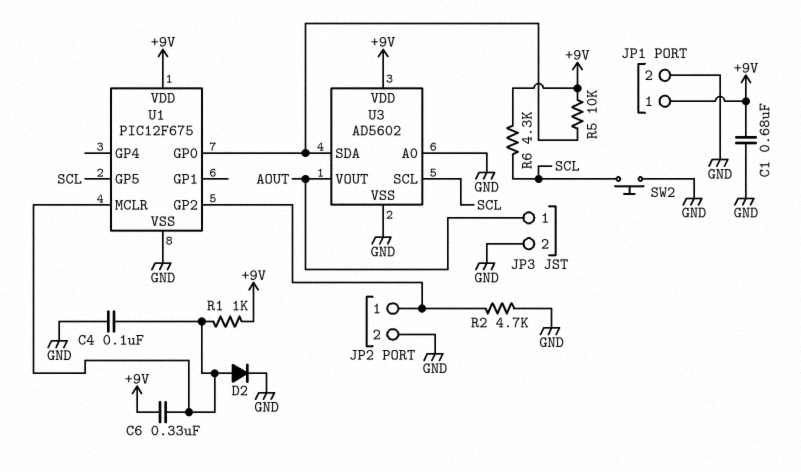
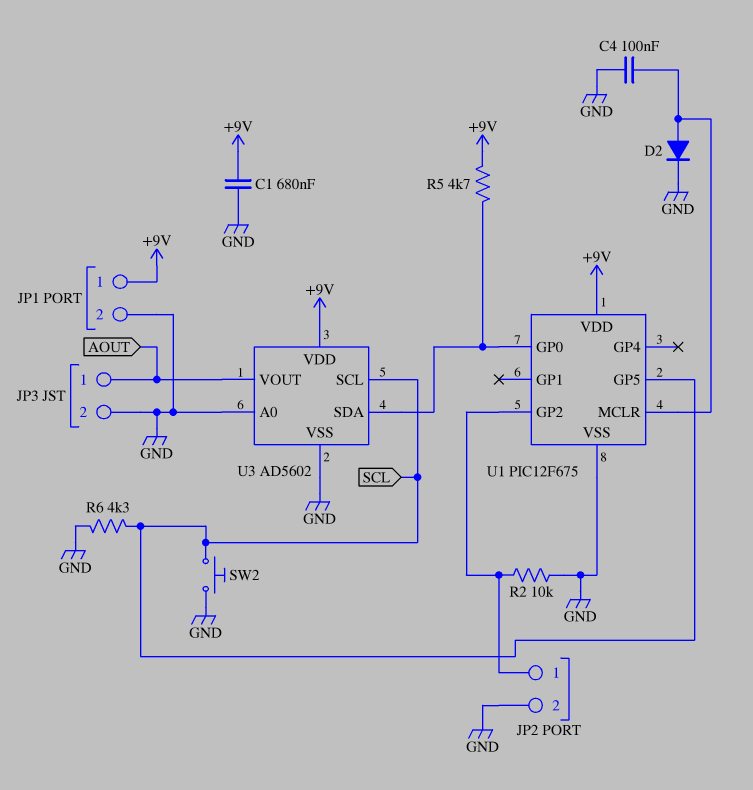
C6: 330nF (+9V, U1/MCLR) -> none
R1: 1k (+9V, U1/MCLR) -> none
R2: 4.7k (GND, JP2/1) -> 10k (GND, JP2/1)
R5: 10k (+9V, U1/GP0) -> 4.7k (+9V, U1/GP0)
R6: 4.3k (+9V, SCL) -> 4.3k (GND, SCL)

